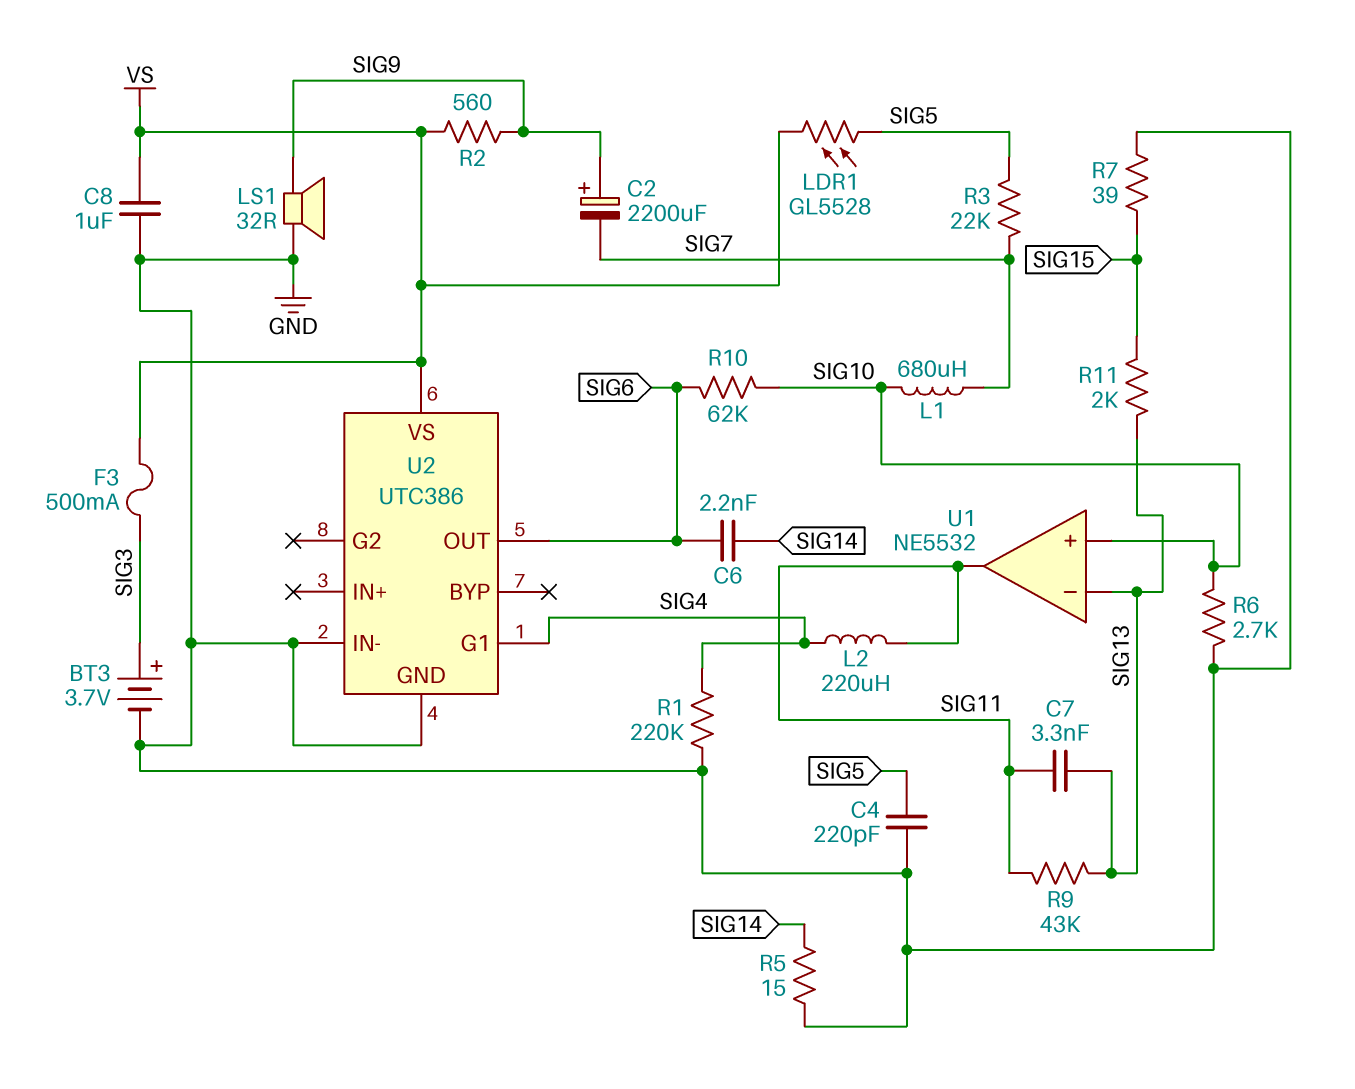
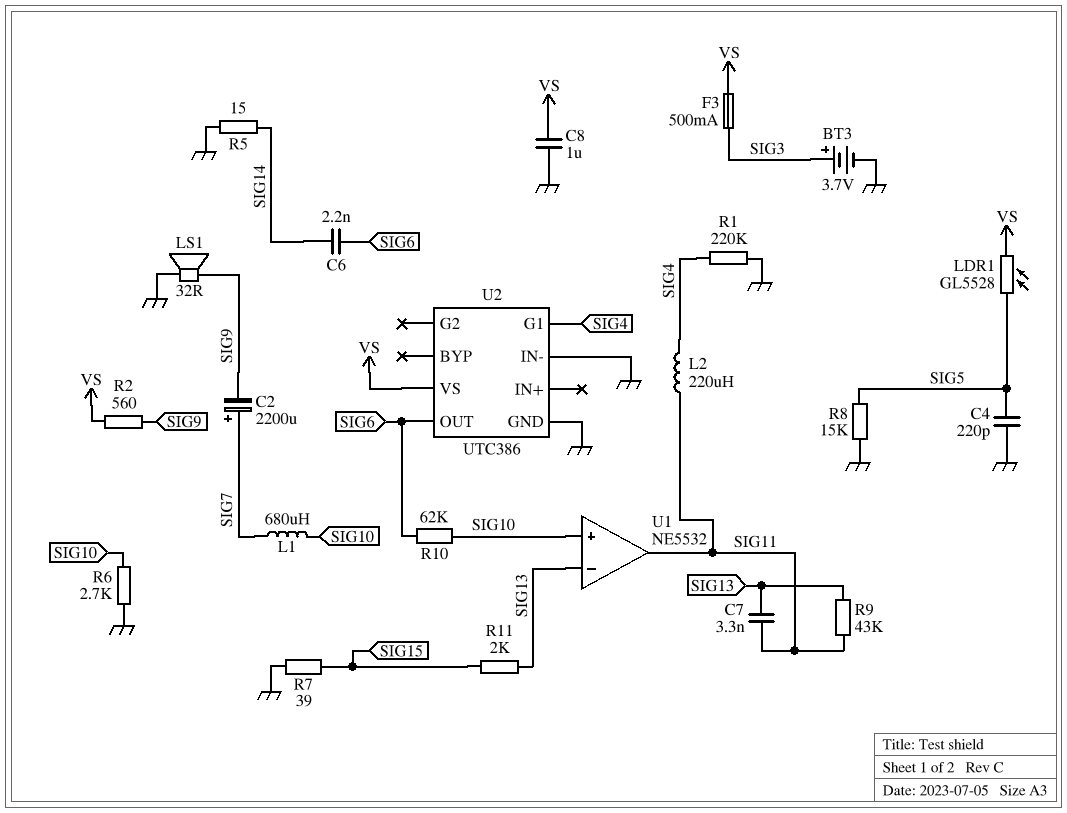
C2: 2200uF (plus SIG9, minus SIG7) -> 2200uF (plus SIG7, minus SIG9)
R3: 22k (SIG5, SIG7) -> none
R8: none -> 15k (GND, SIG5)

